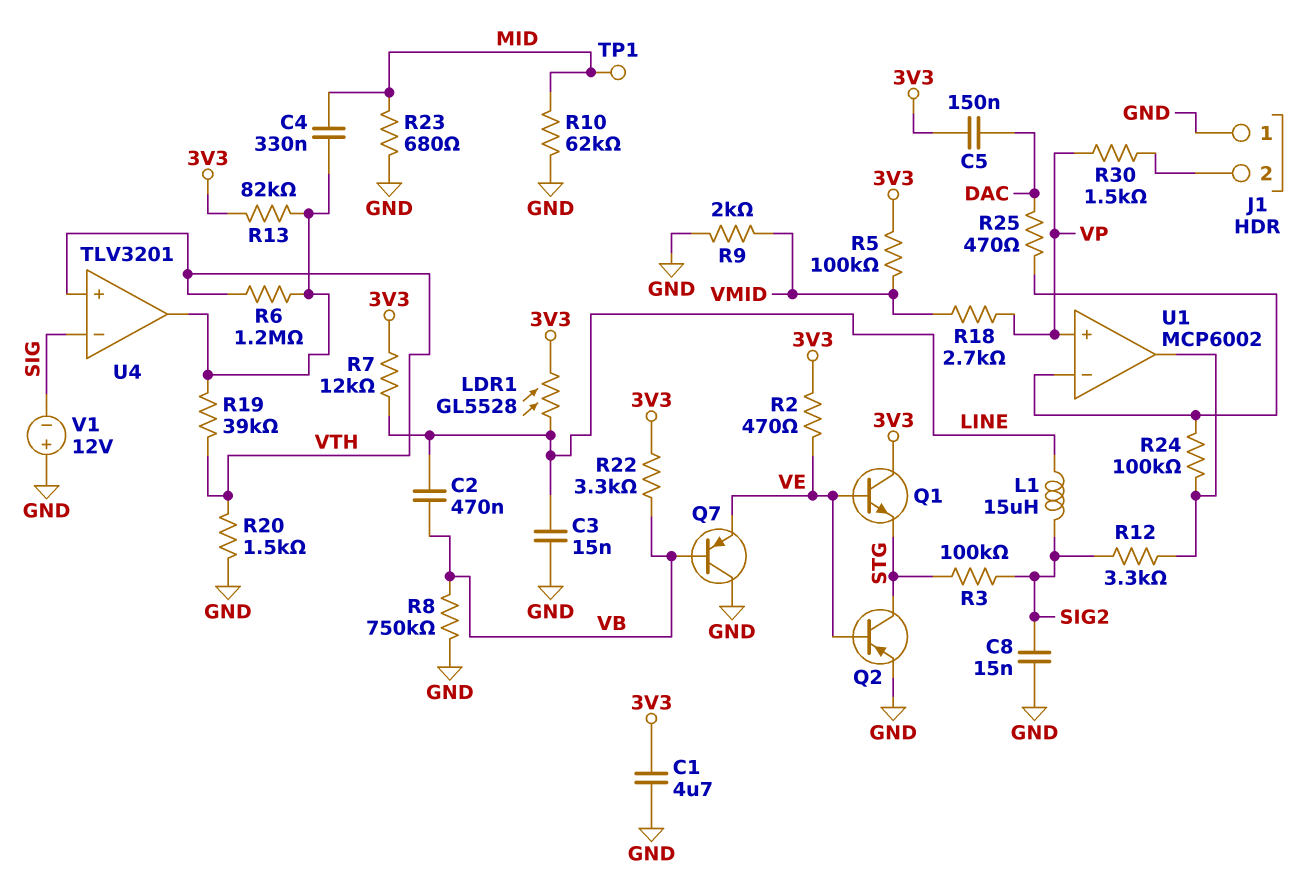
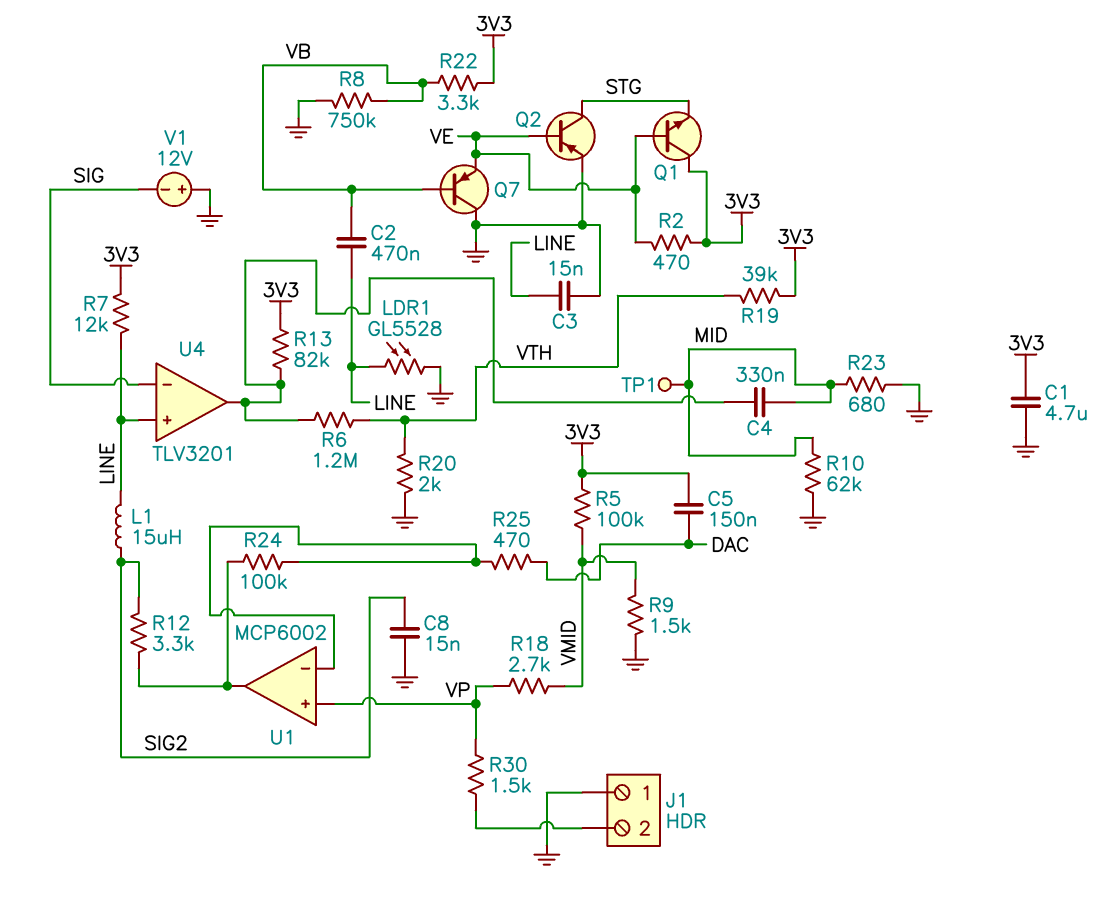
LDR1: GL5528 (3V3, LINE) -> GL5528 (GND, LINE)
R3: 100k (SIG2, STG) -> none
R9: 2k (GND, VMID) -> 1.5k (GND, VMID)
R19: 39k (U4/out, VTH) -> 39k (3V3, VTH)
R20: 1.5k (GND, VTH) -> 2k (GND, VTH)
U4 pin in+: VTH -> LINE

